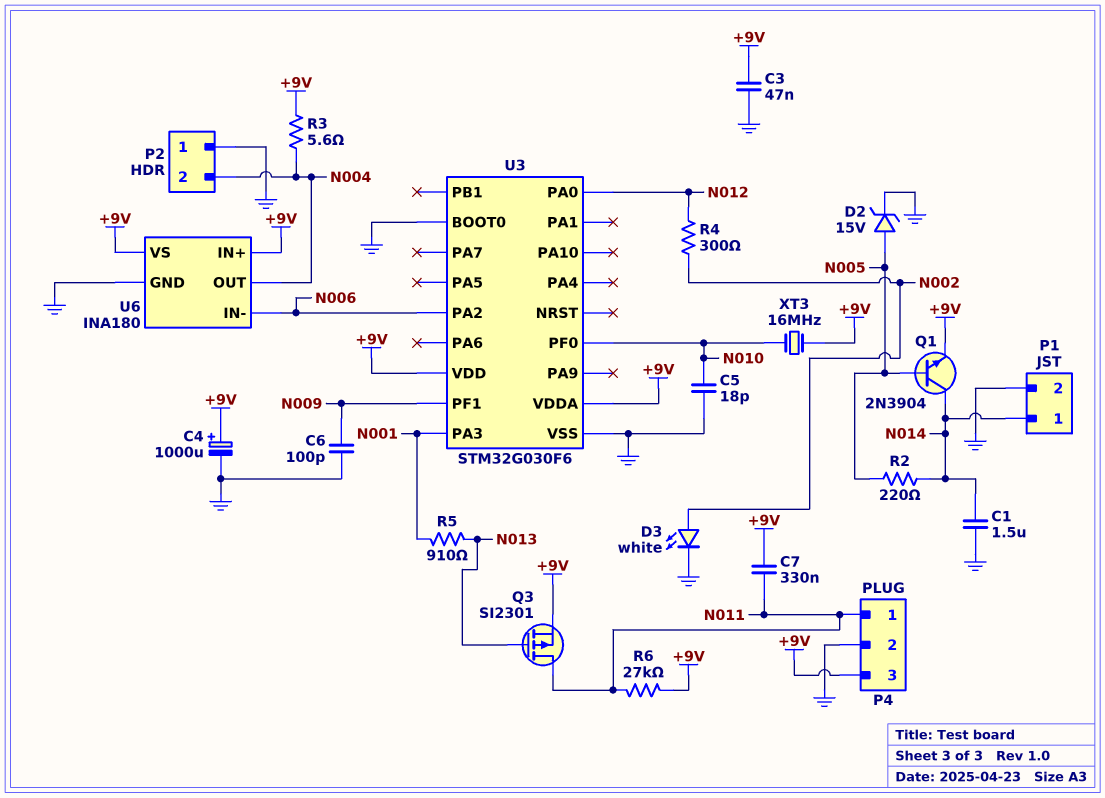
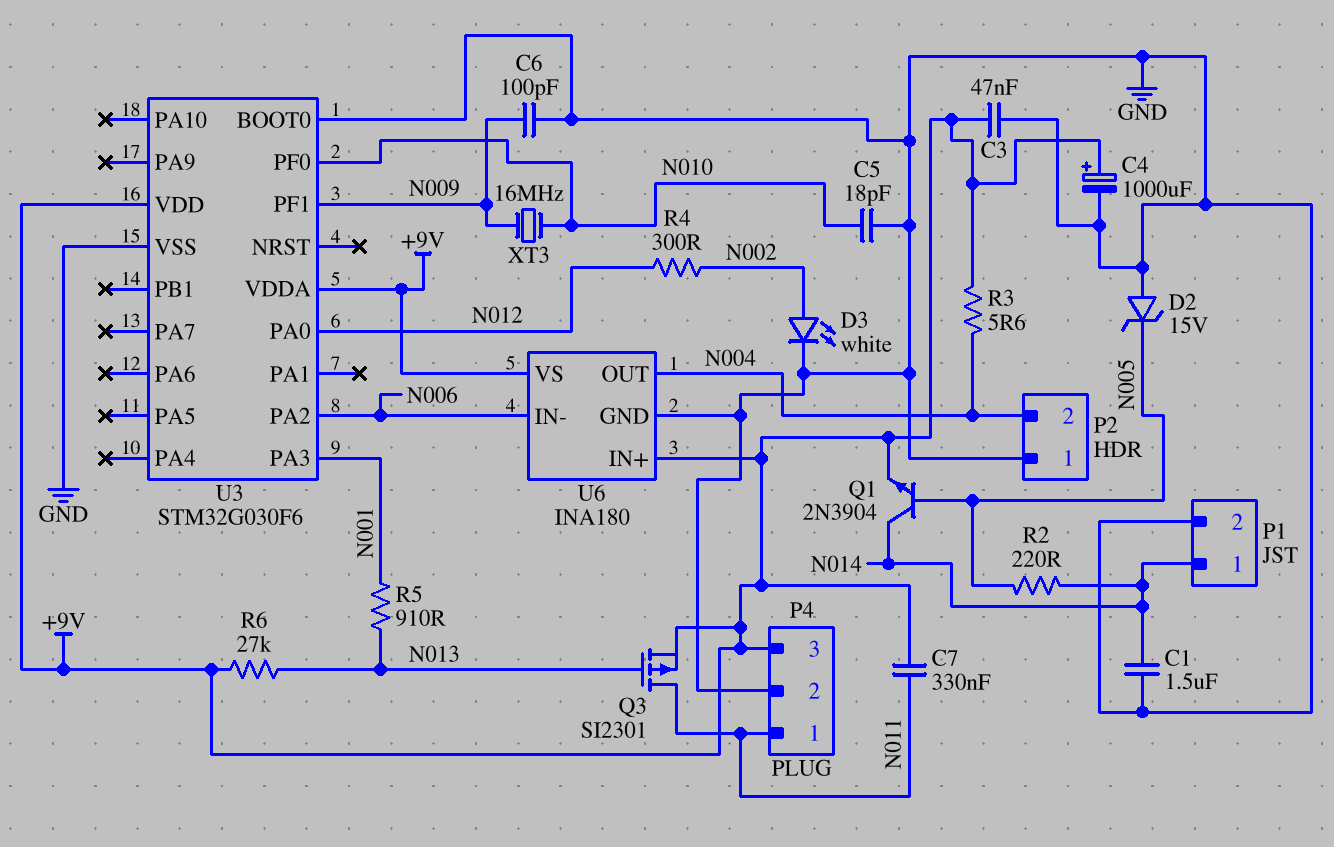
D2: zener 15V (A N005, K GND) -> zener 15V (A GND, K N005)
R6: 27k (+9V, N011) -> 27k (+9V, N013)
XT3: 16MHz (+9V, N010) -> 16MHz (N009, N010)

